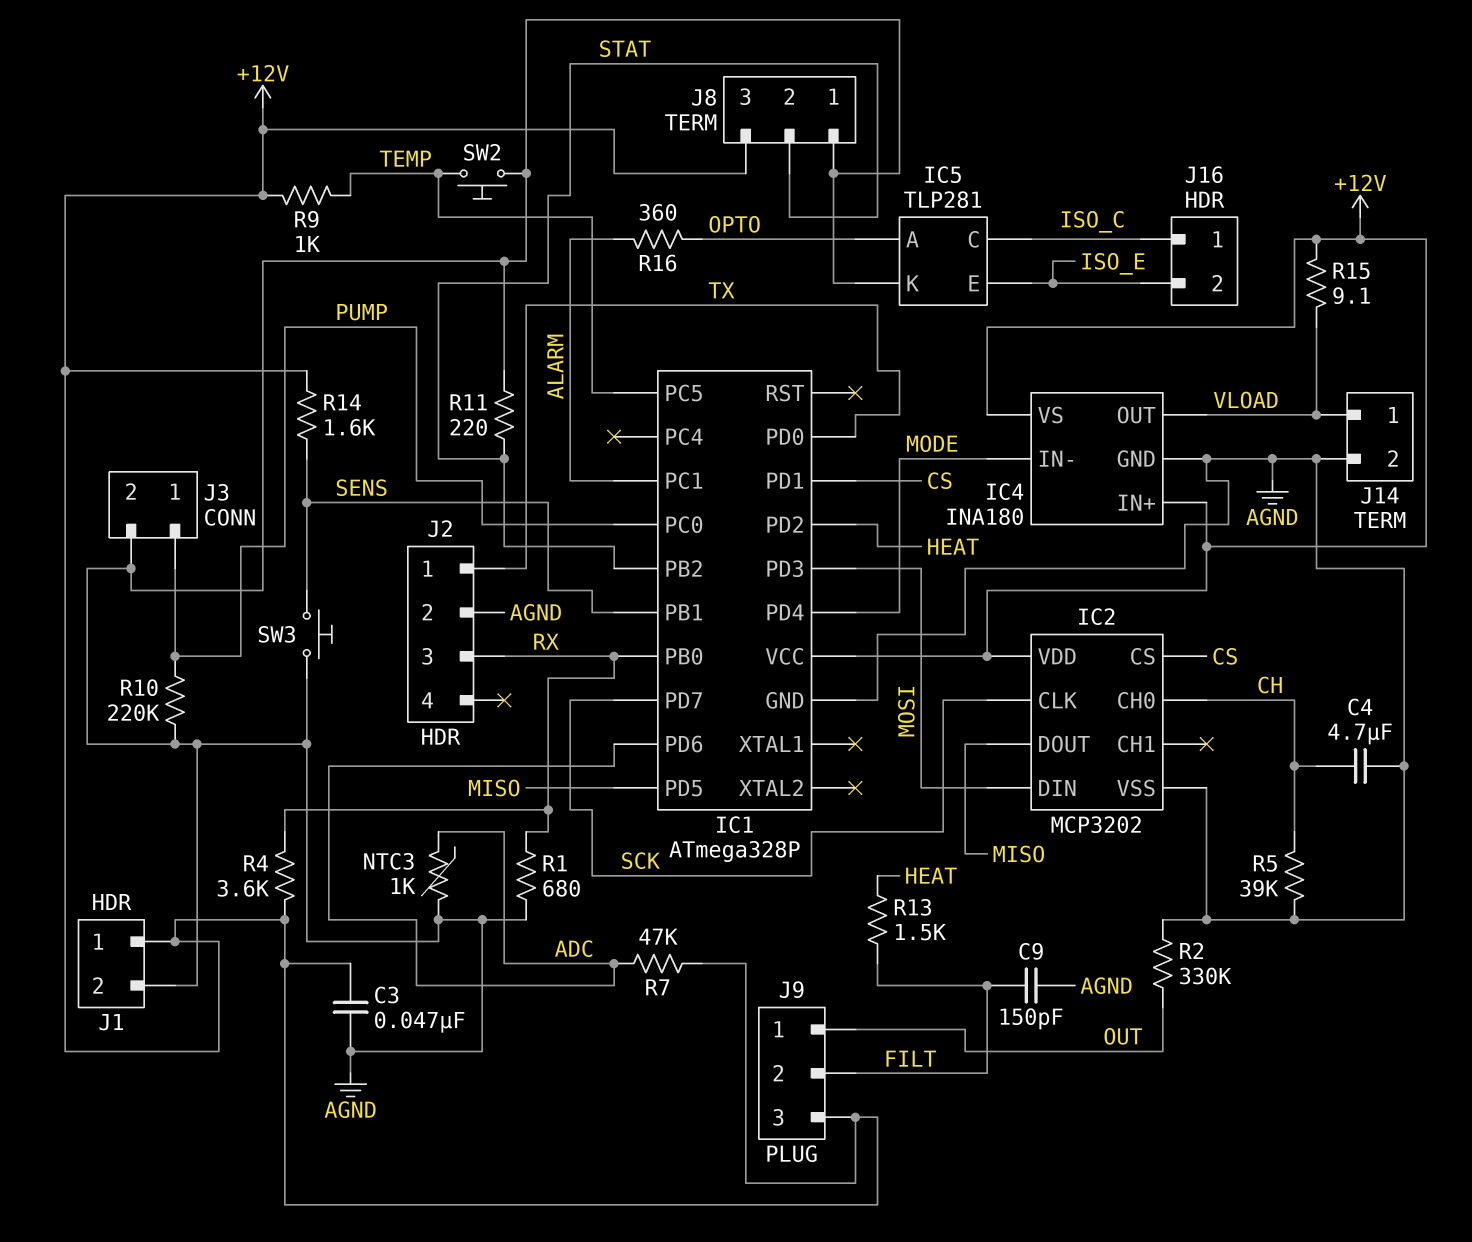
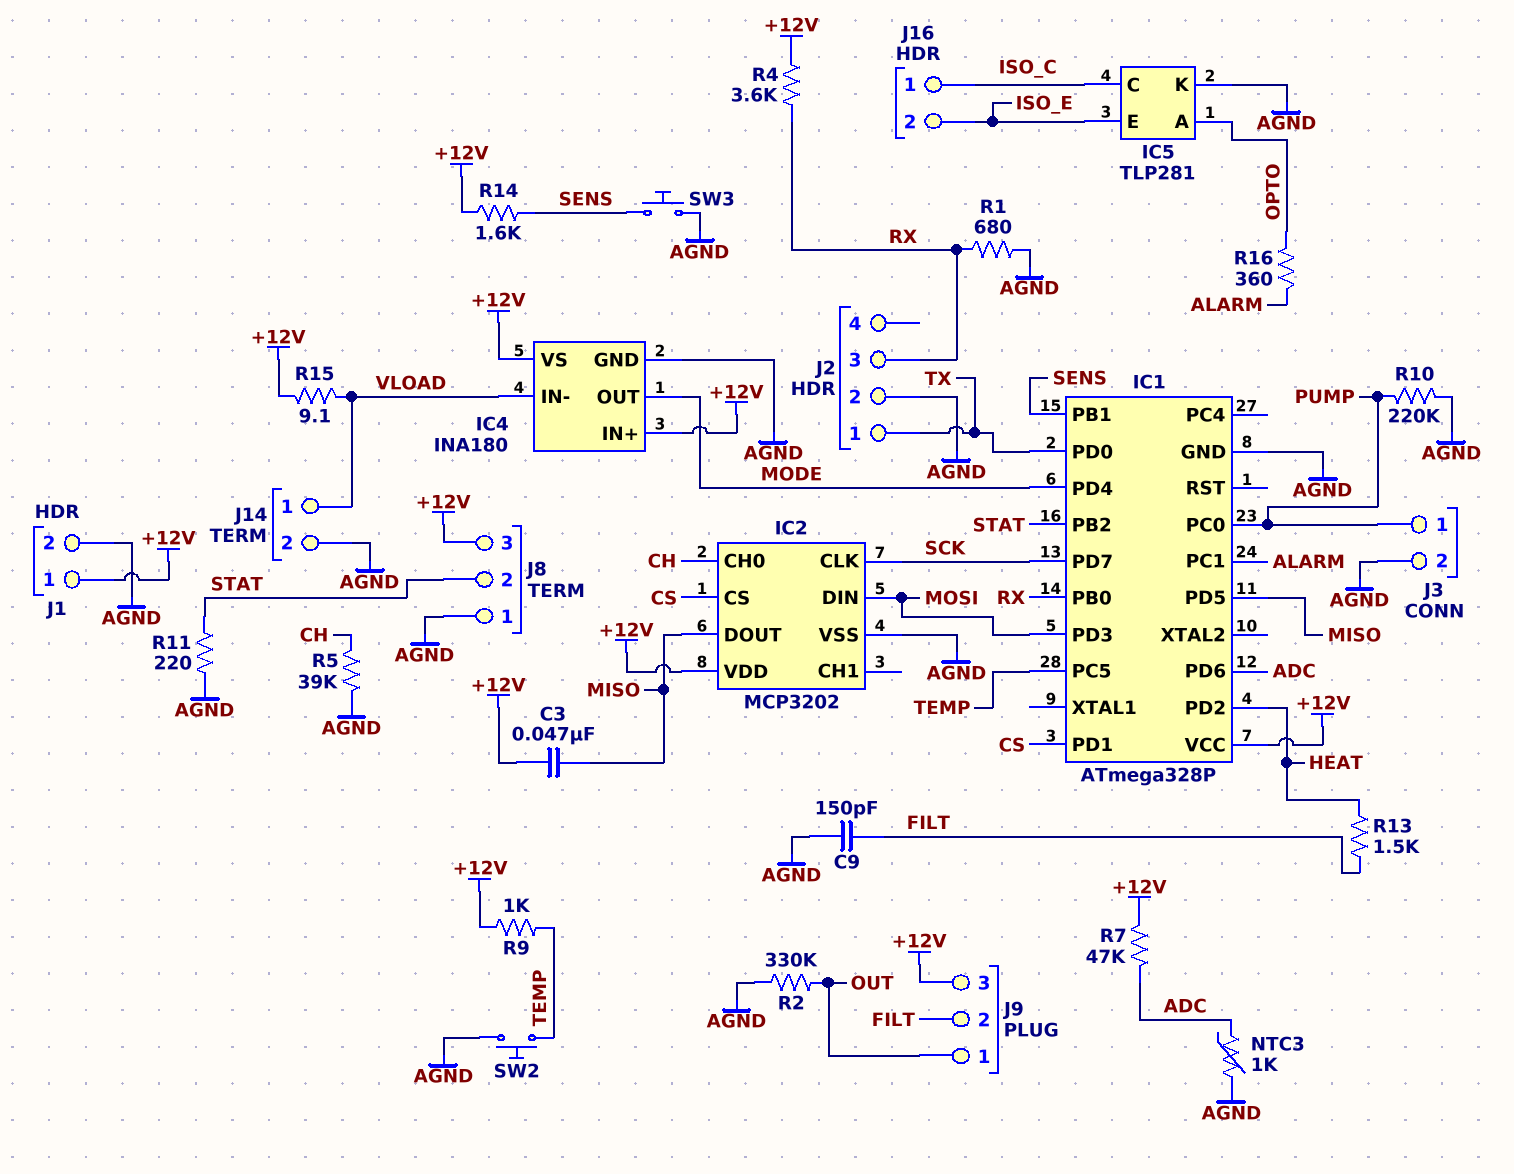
C3: 47nF (+12V, AGND) -> 47nF (+12V, MISO)
C4: 4.7uF (AGND, CH) -> none
IC4 pin IN-: MODE -> VLOAD
IC4 pin OUT: VLOAD -> MODE

